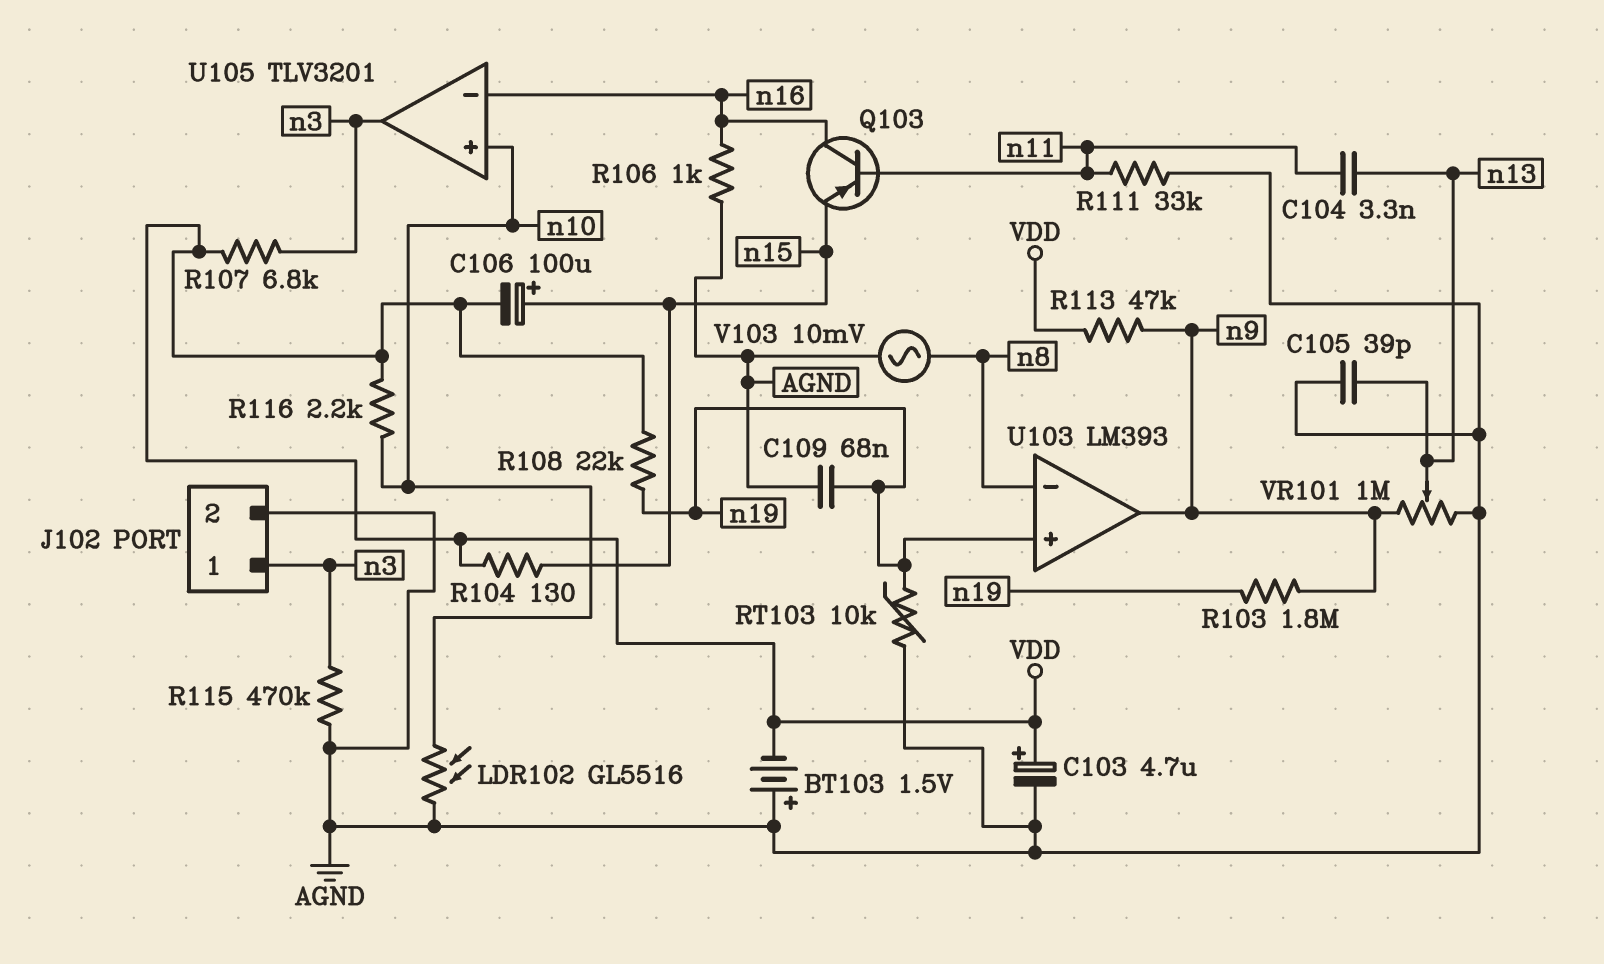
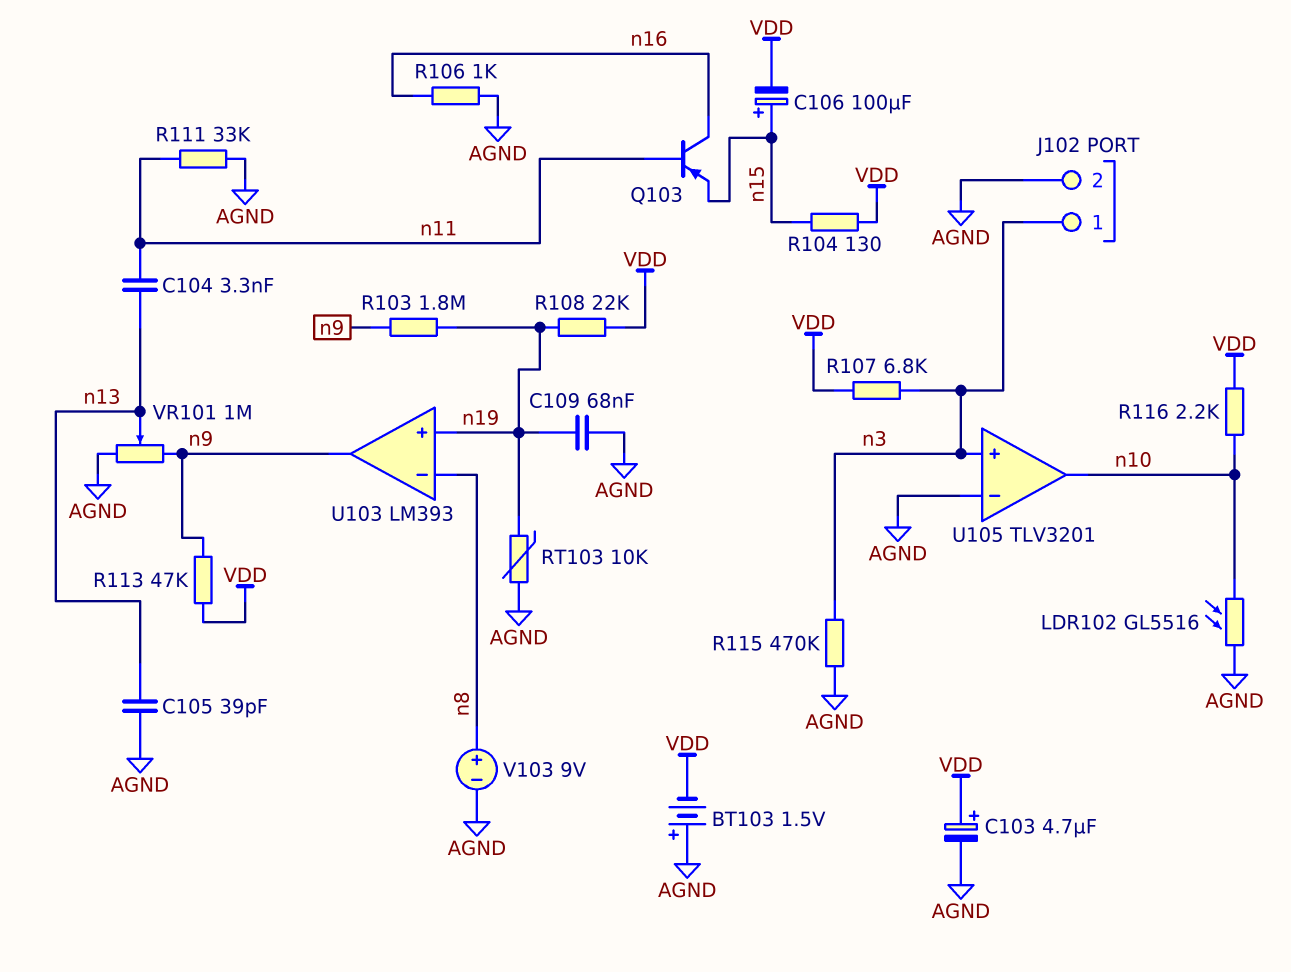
U105 pin in+: n10 -> n3
U105 pin in-: n16 -> AGND
U105 pin out: n3 -> n10
V103: AC 10mV (AGND, n8) -> 9V (plus n8, minus AGND)

